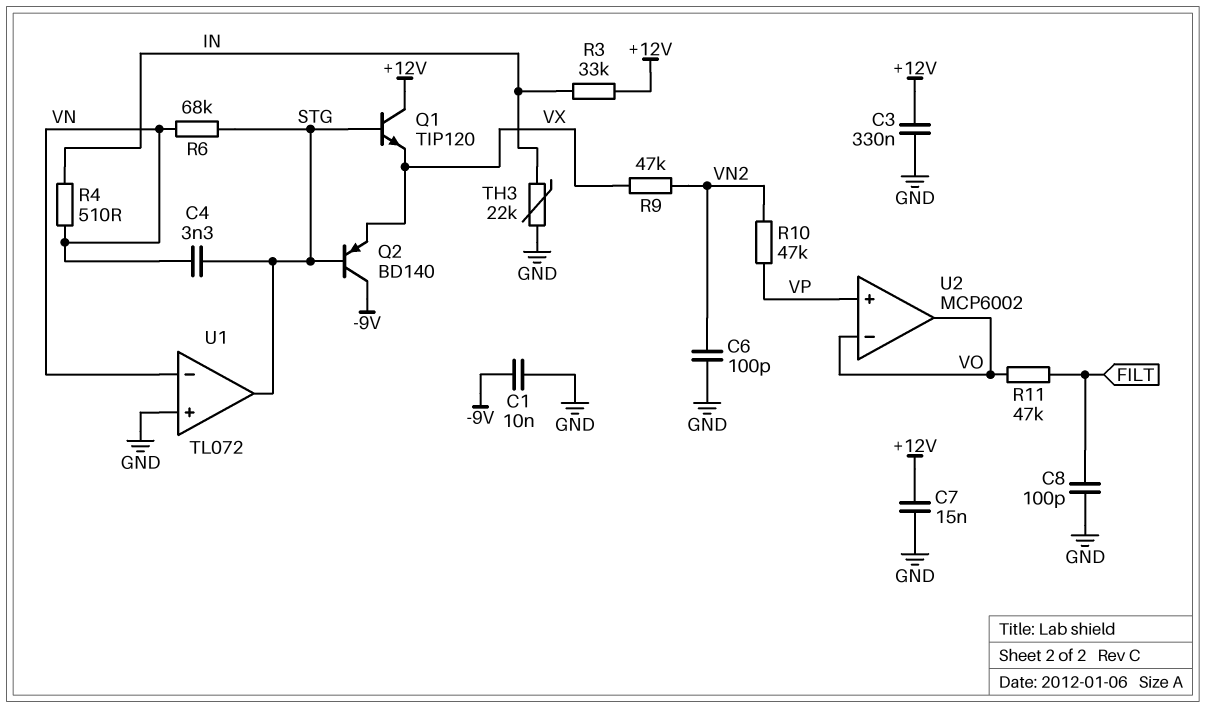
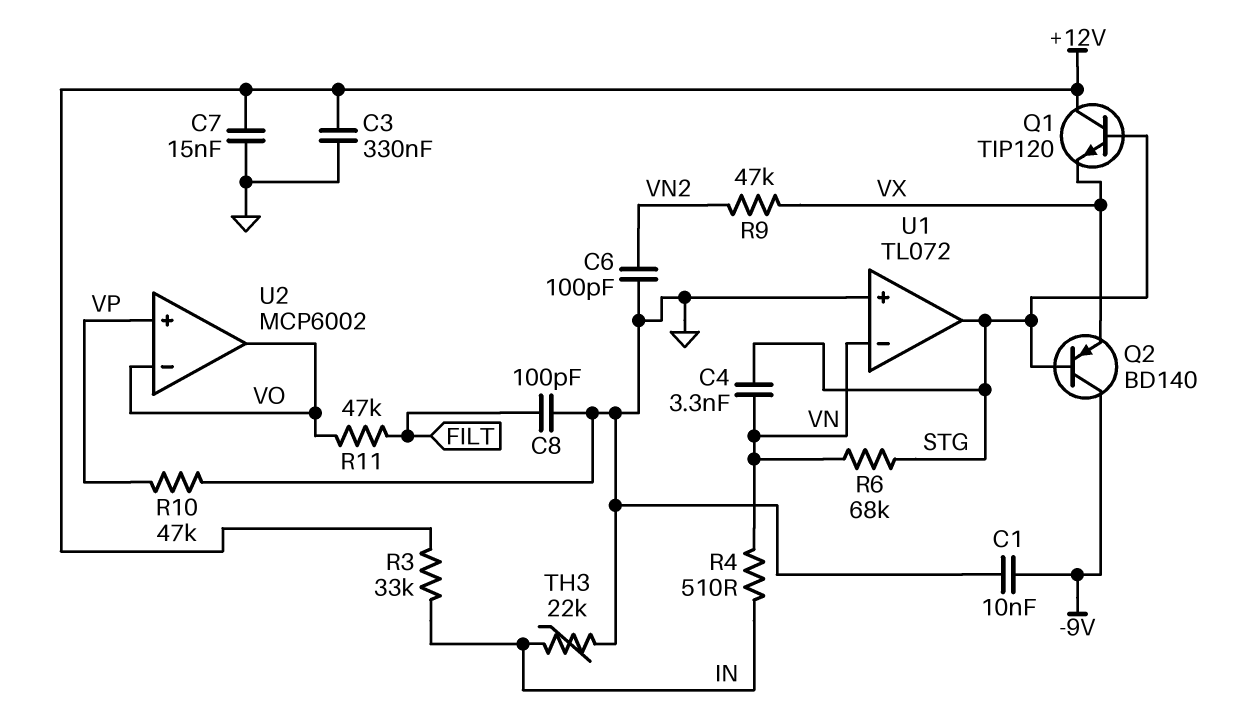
R10: 47k (VN2, VP) -> 47k (GND, VP)

